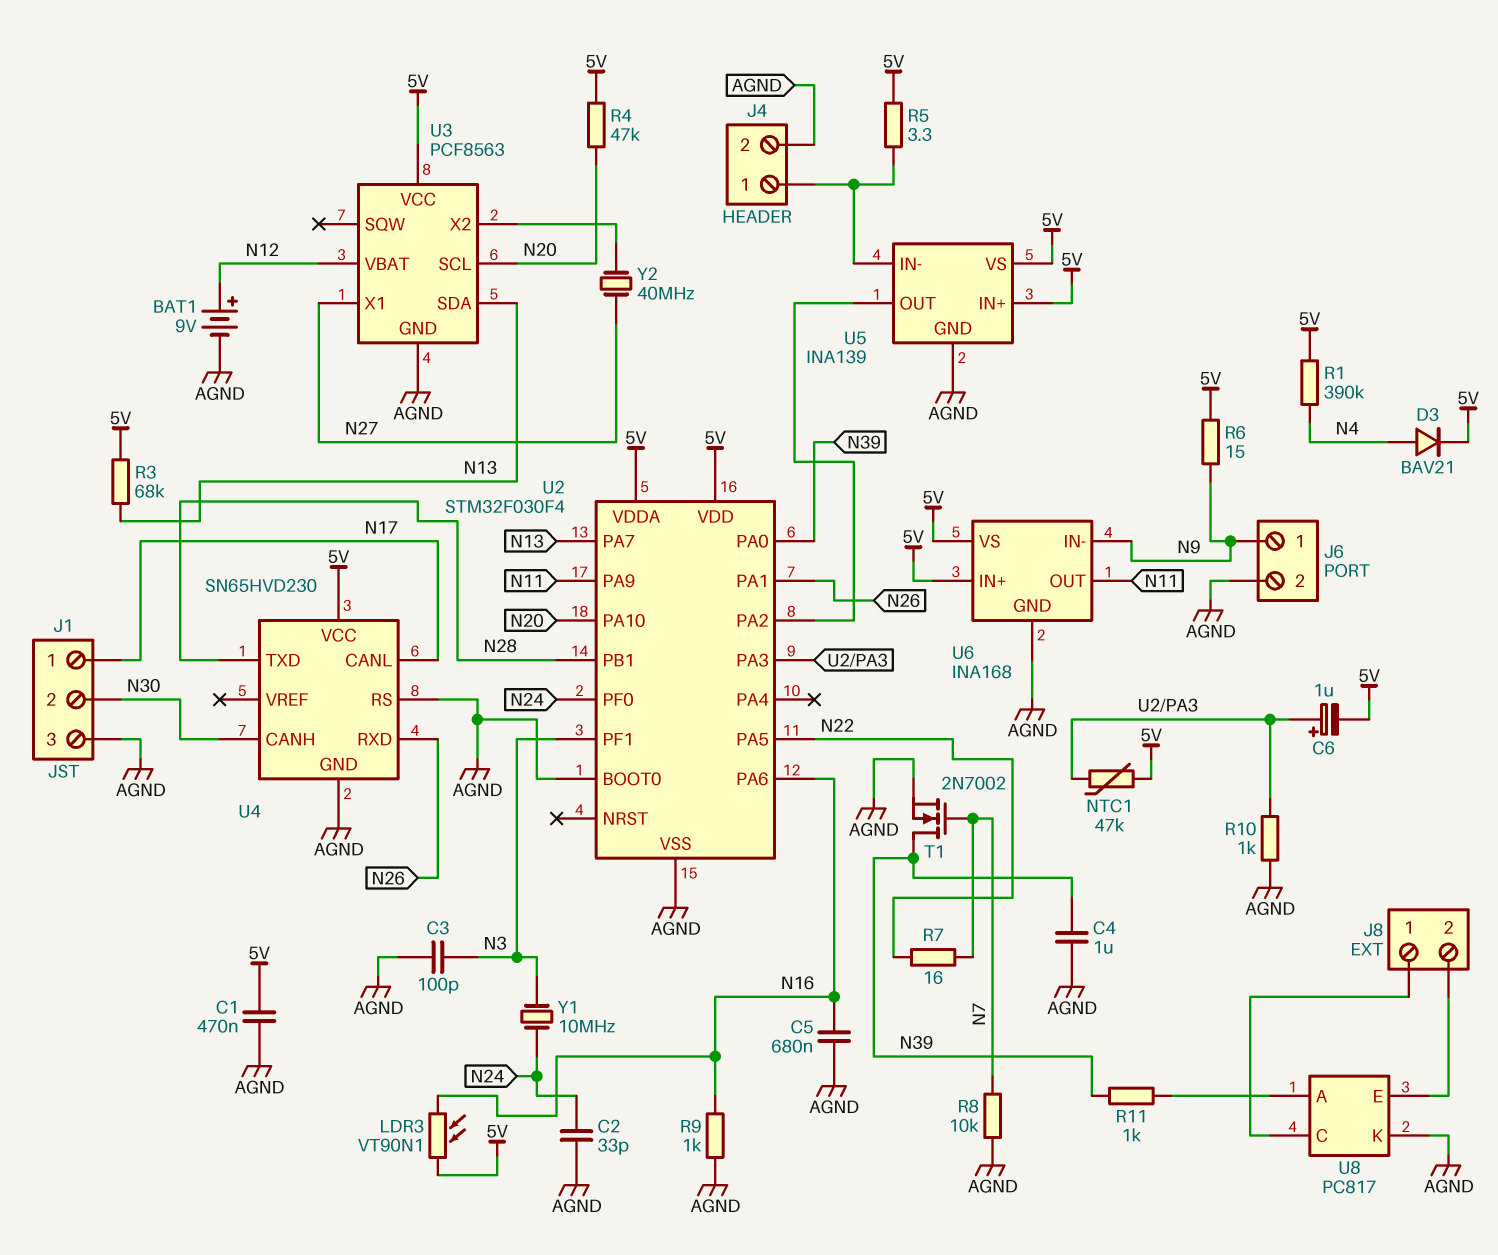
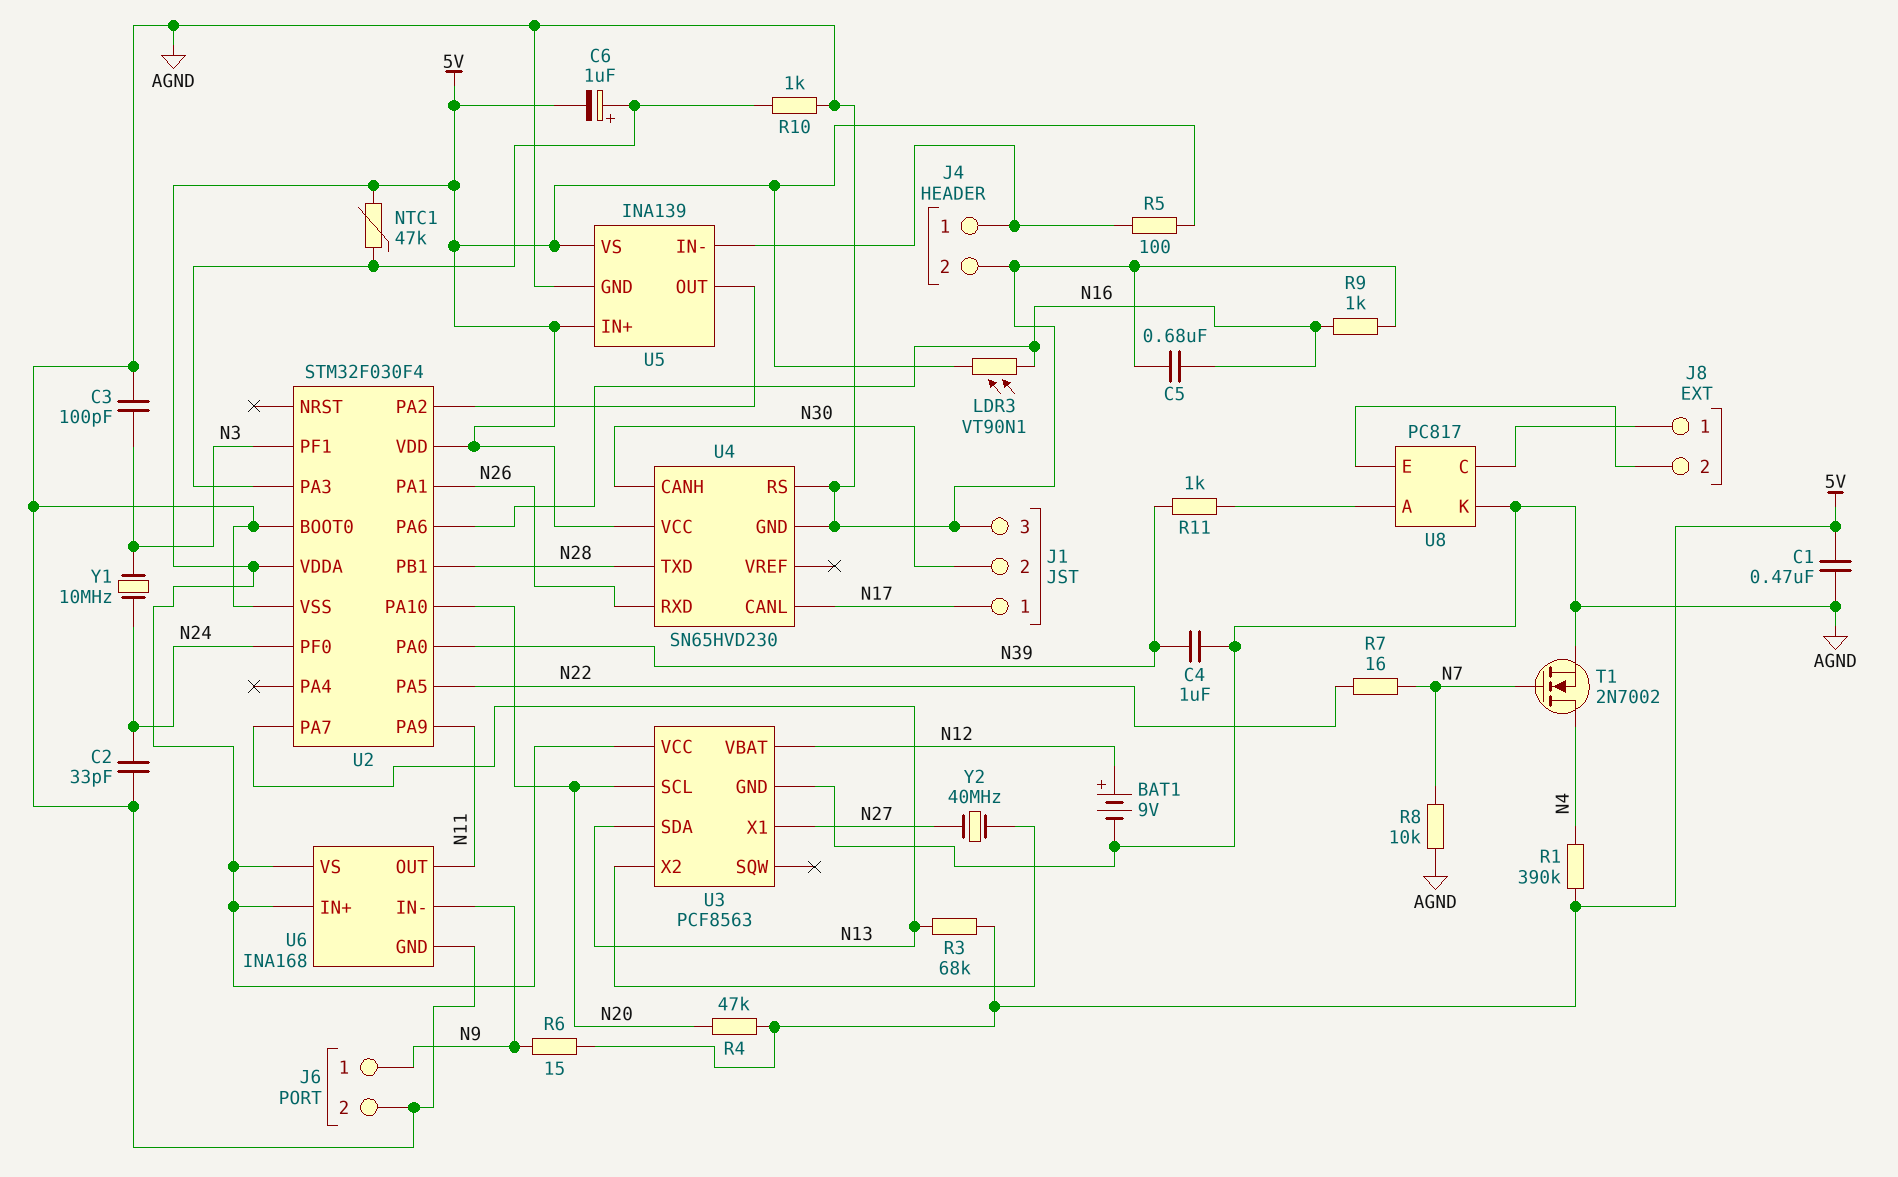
D3: diode BAV21 (A N4, K 5V) -> none
R5: 3.3 (5V, J4/1) -> 100 (5V, J4/1)
T1: NMOS 2N7002 (G N7, D N39, S AGND) -> NMOS 2N7002 (G N7, D N4, S AGND)

